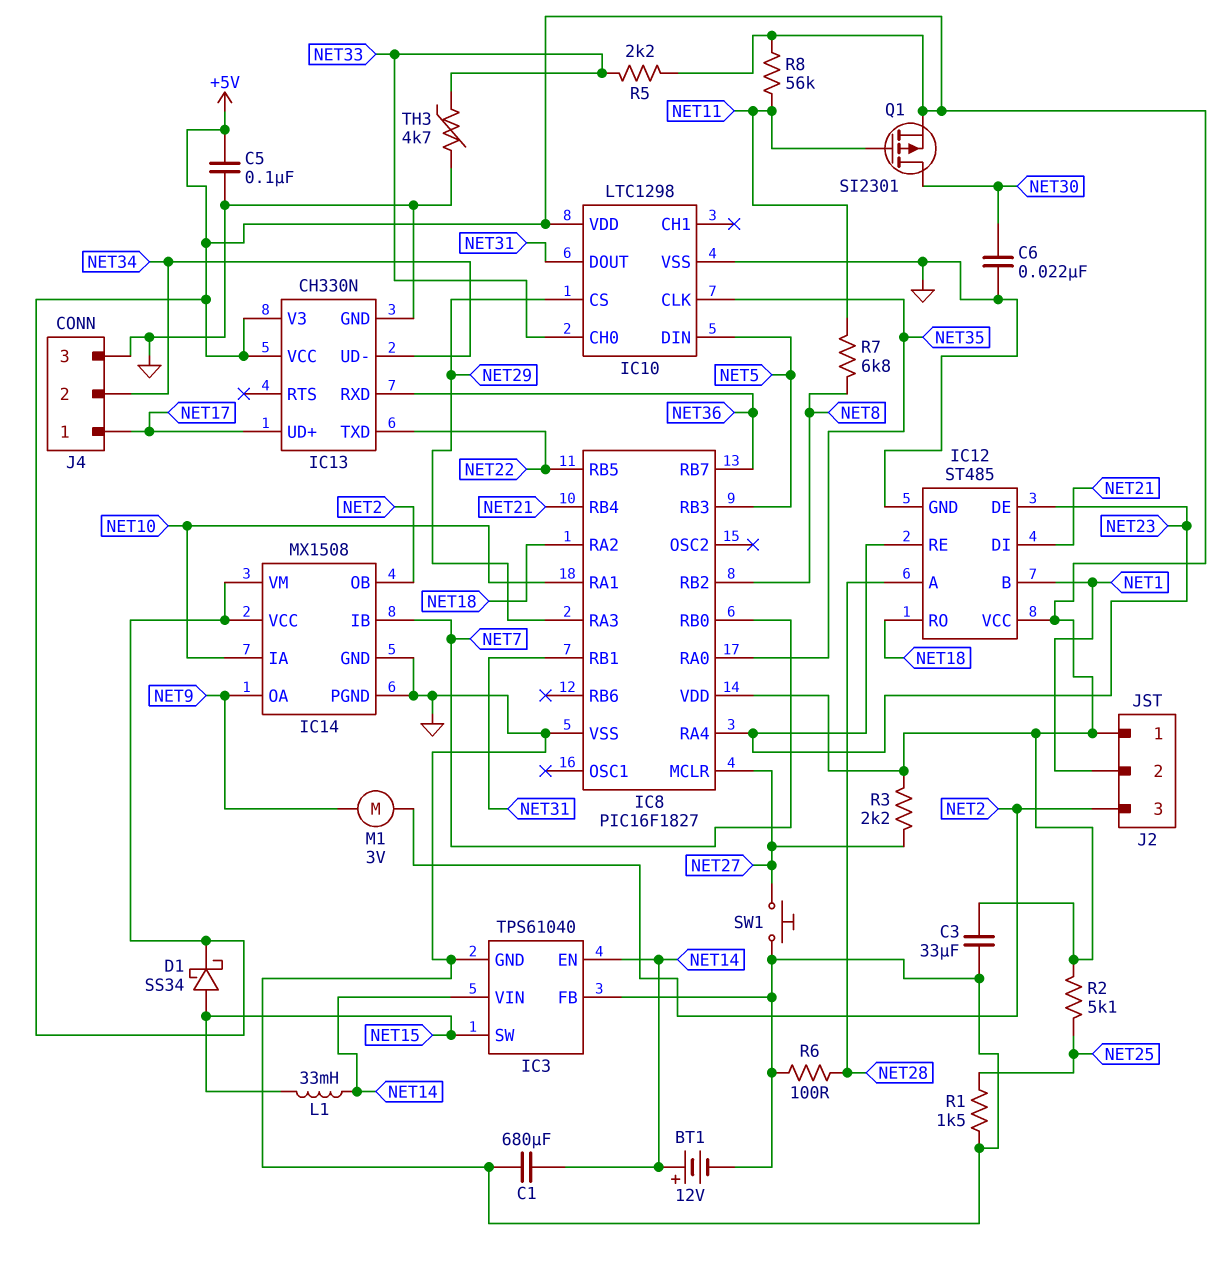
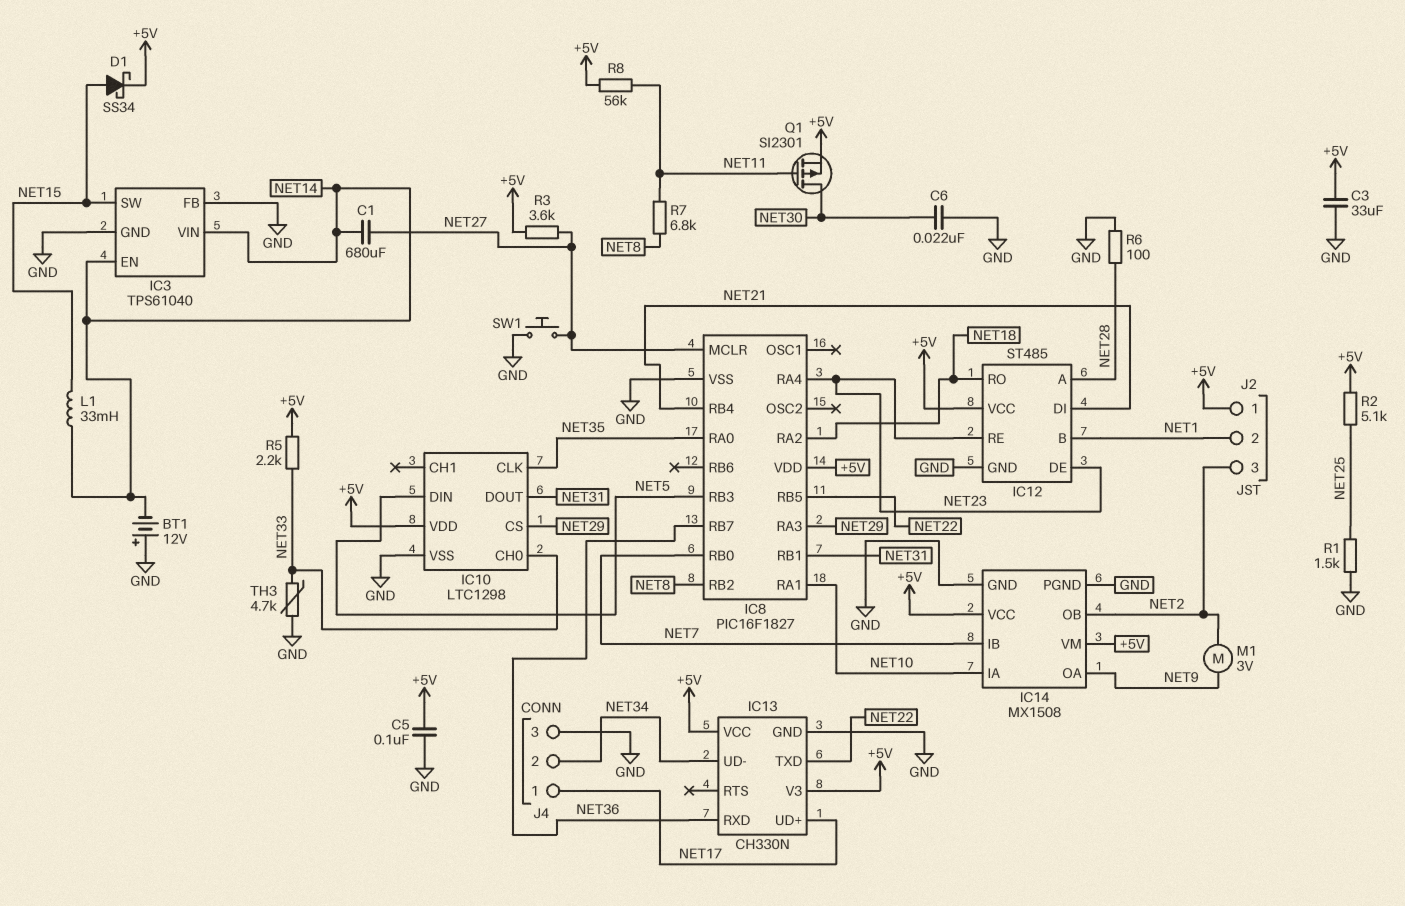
BT1: 12V (plus NET14, minus GND) -> 12V (plus GND, minus NET14)
C1: 680uF (GND, NET14) -> 680uF (NET14, NET27)
R3: 2.2k (+5V, NET27) -> 3.6k (+5V, NET27)

